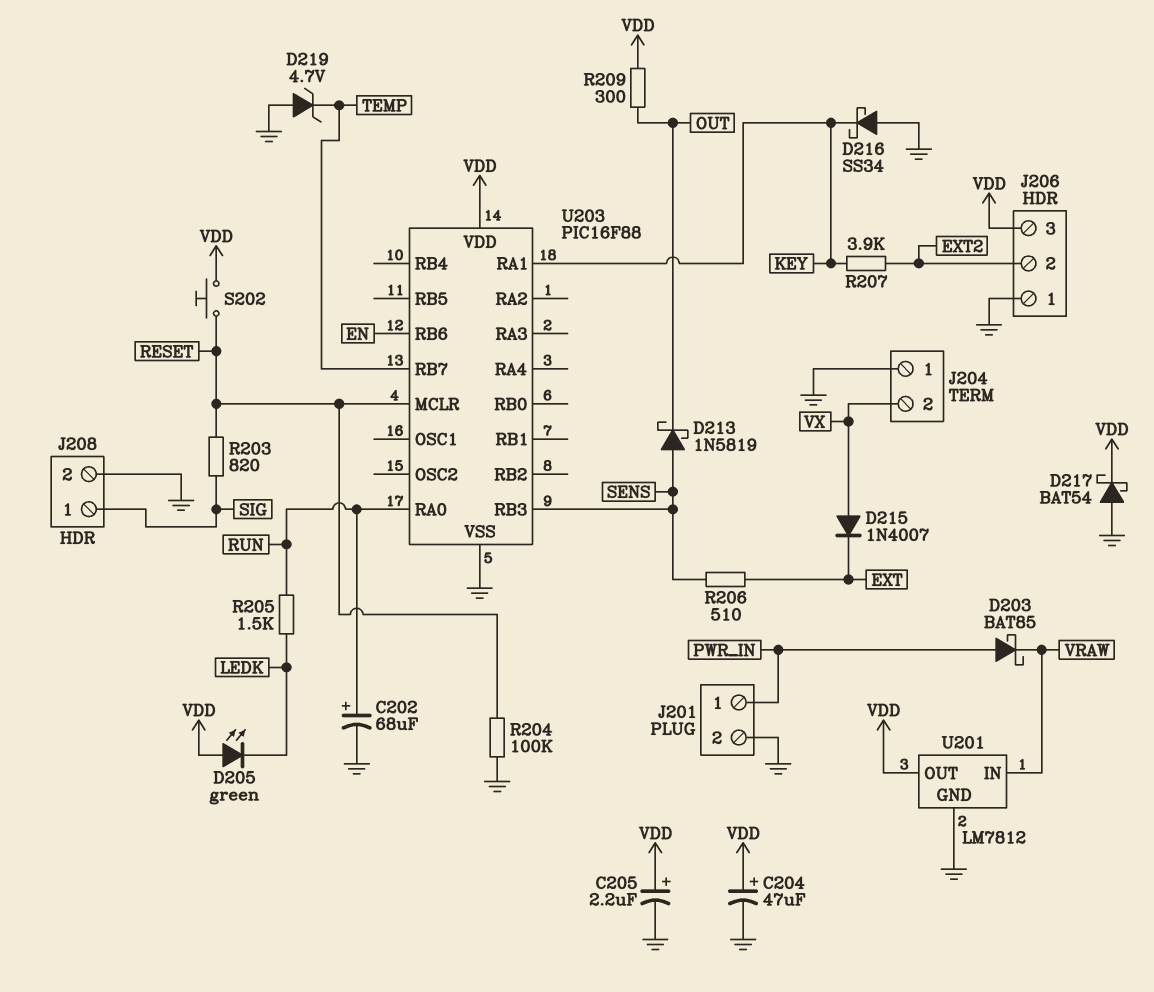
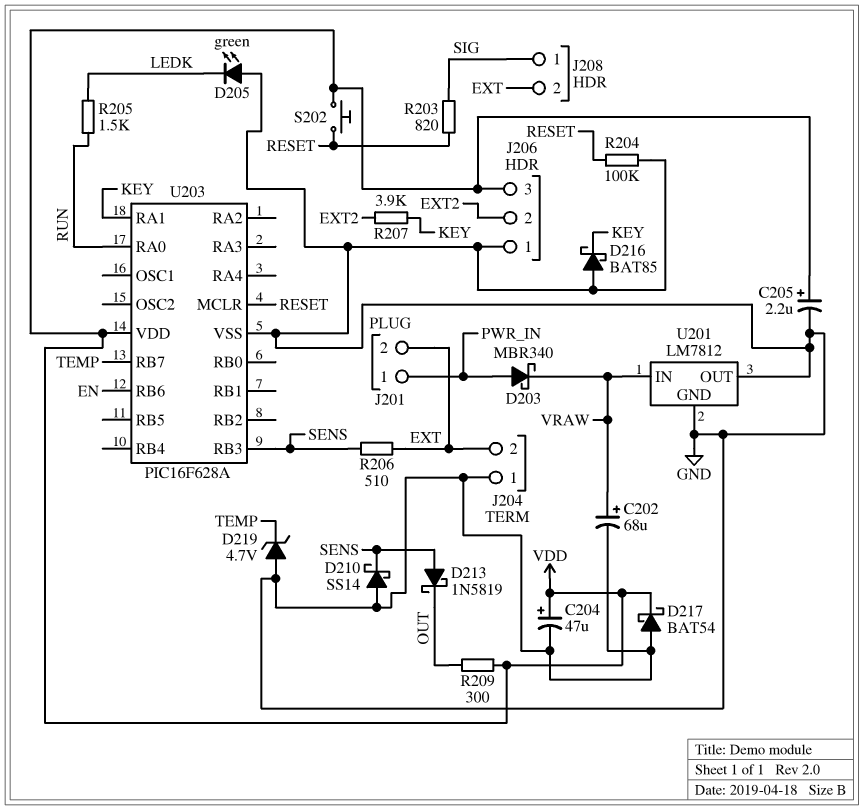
C202: 68uF (plus RUN, minus GND) -> 68uF (plus VRAW, minus GND)
D203: schottky BAT85 (A PWR_IN, K VRAW) -> schottky MBR340 (A PWR_IN, K VRAW)
D205: LED green (A VDD, K LEDK) -> LED green (A GND, K LEDK)
D210: none -> schottky SS14 (A GND, K SENS)
D215: diode 1N4007 (A VX, K EXT) -> none
D216: schottky SS34 (A GND, K KEY) -> schottky BAT85 (A GND, K KEY)
J201 pin 2: GND -> EXT
J204 pin 2: VX -> EXT
J208 pin 2: GND -> EXT
U201 pin OUT: VDD -> GND
U203: PIC16F88 -> PIC16F628A

